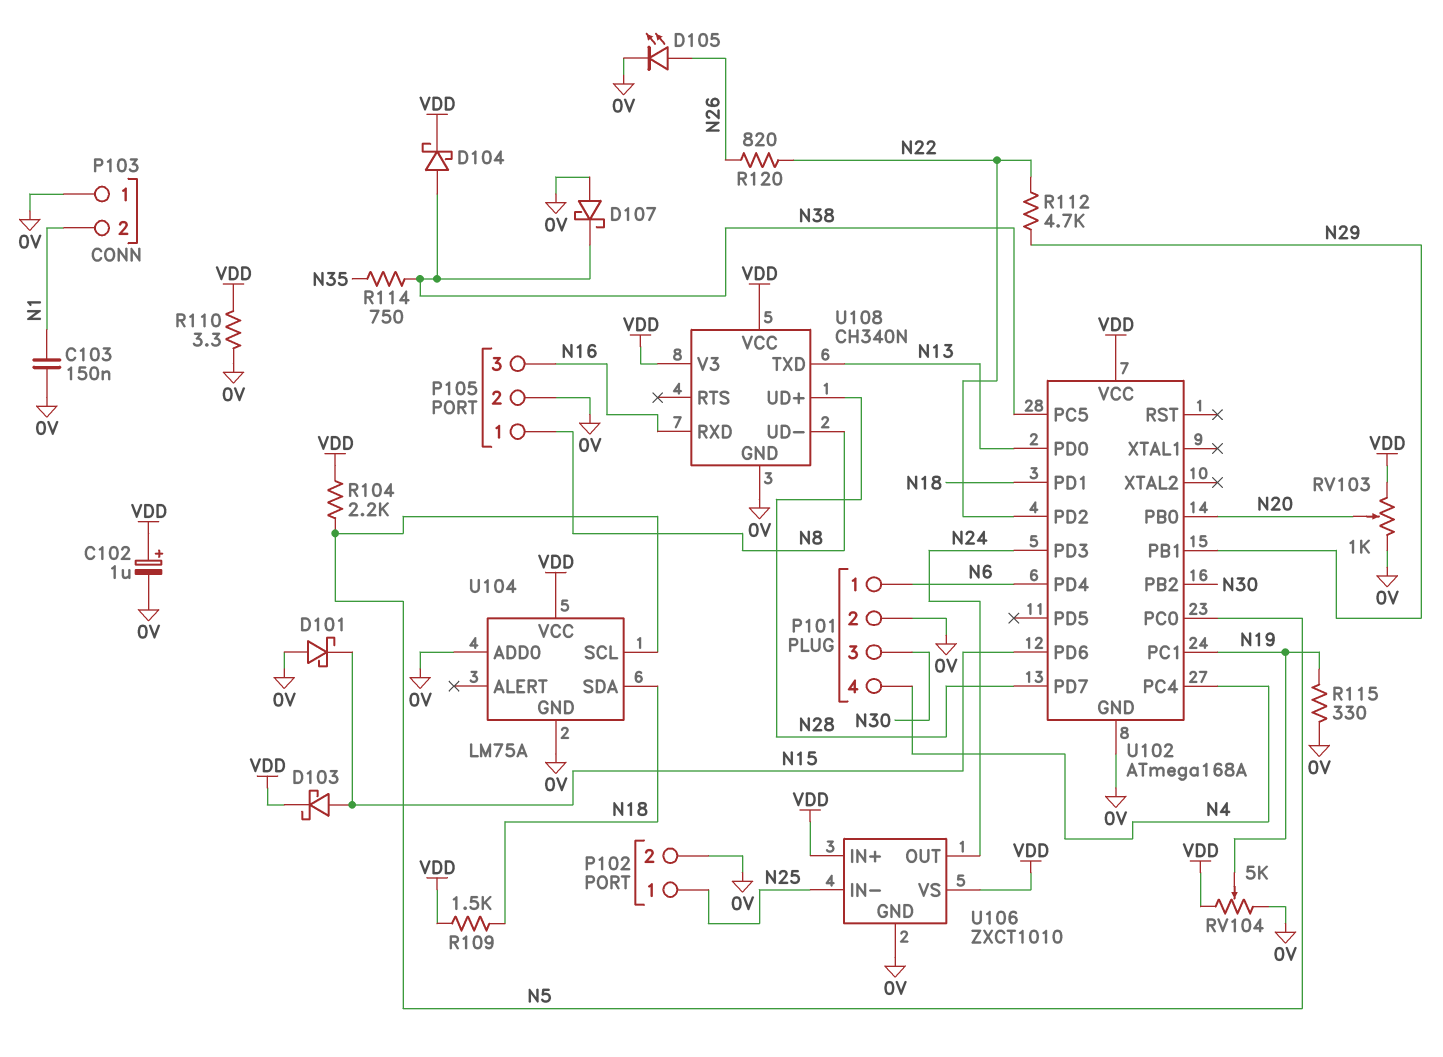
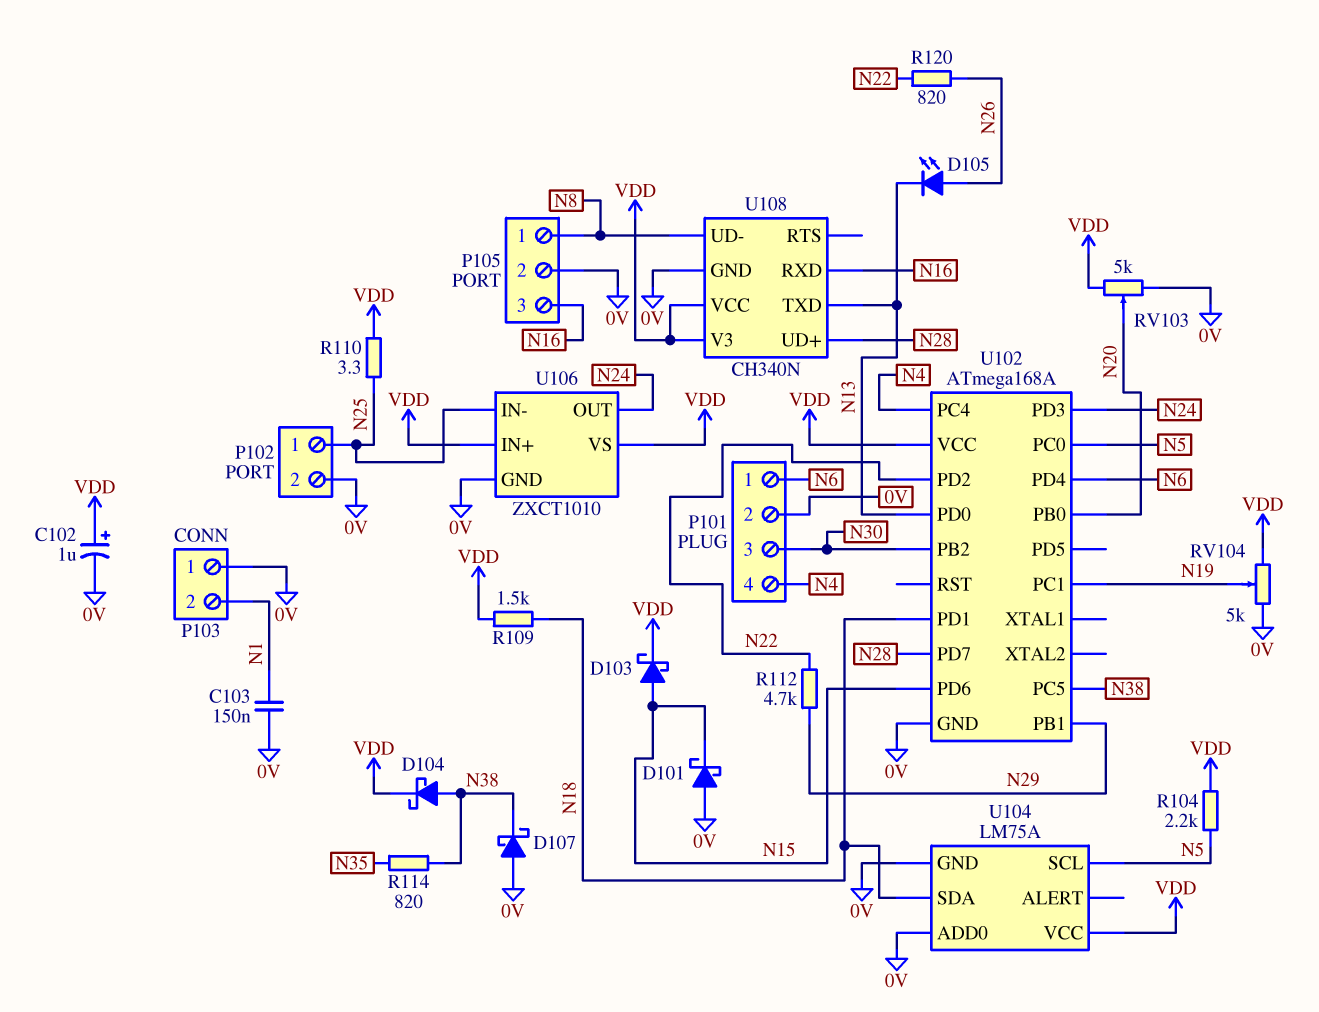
D105: LED (A N26, K 0V) -> LED (A N26, K N13)
R110: 3.3 (0V, VDD) -> 3.3 (N25, VDD)
R114: 750 (N35, N38) -> 820 (N35, N38)
R115: 330 (0V, N19) -> none
RV103: 1k (0V, VDD, wiper N20) -> 5k (0V, VDD, wiper N20)

